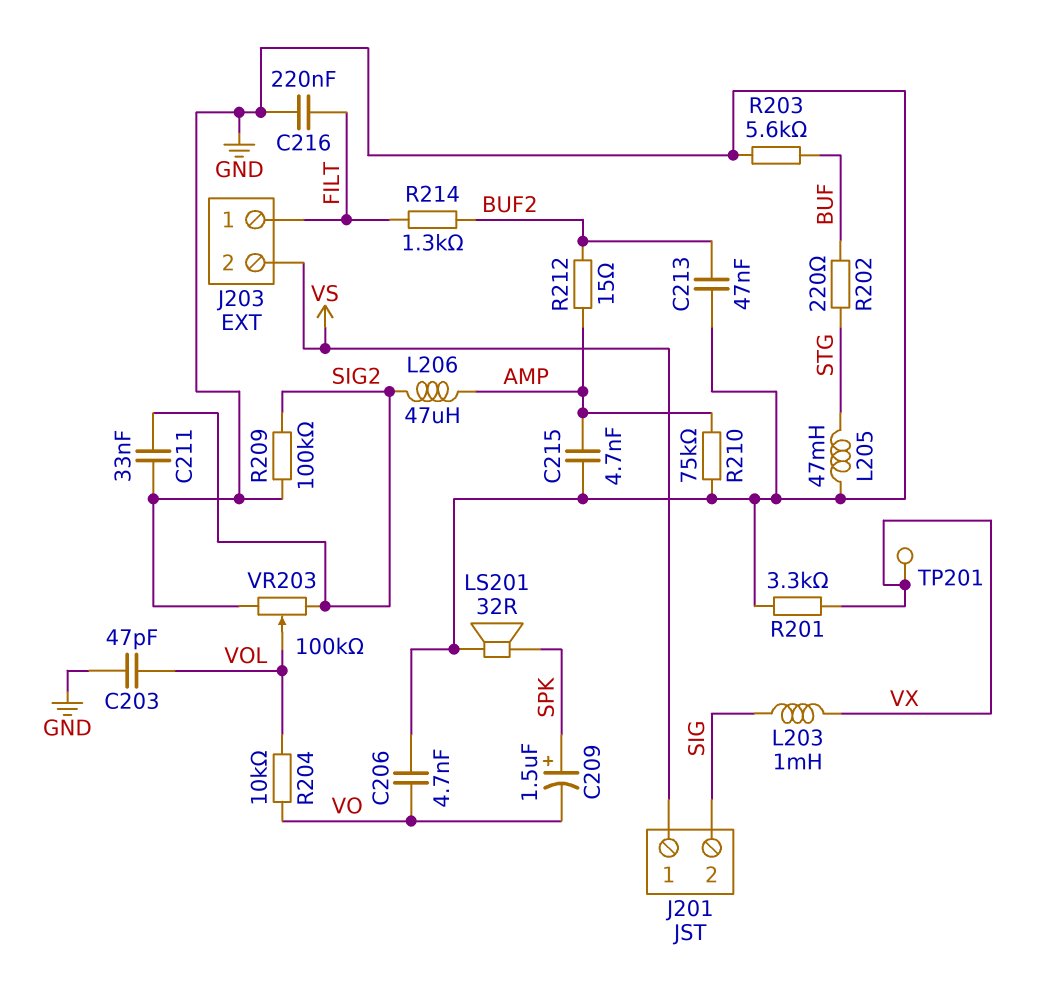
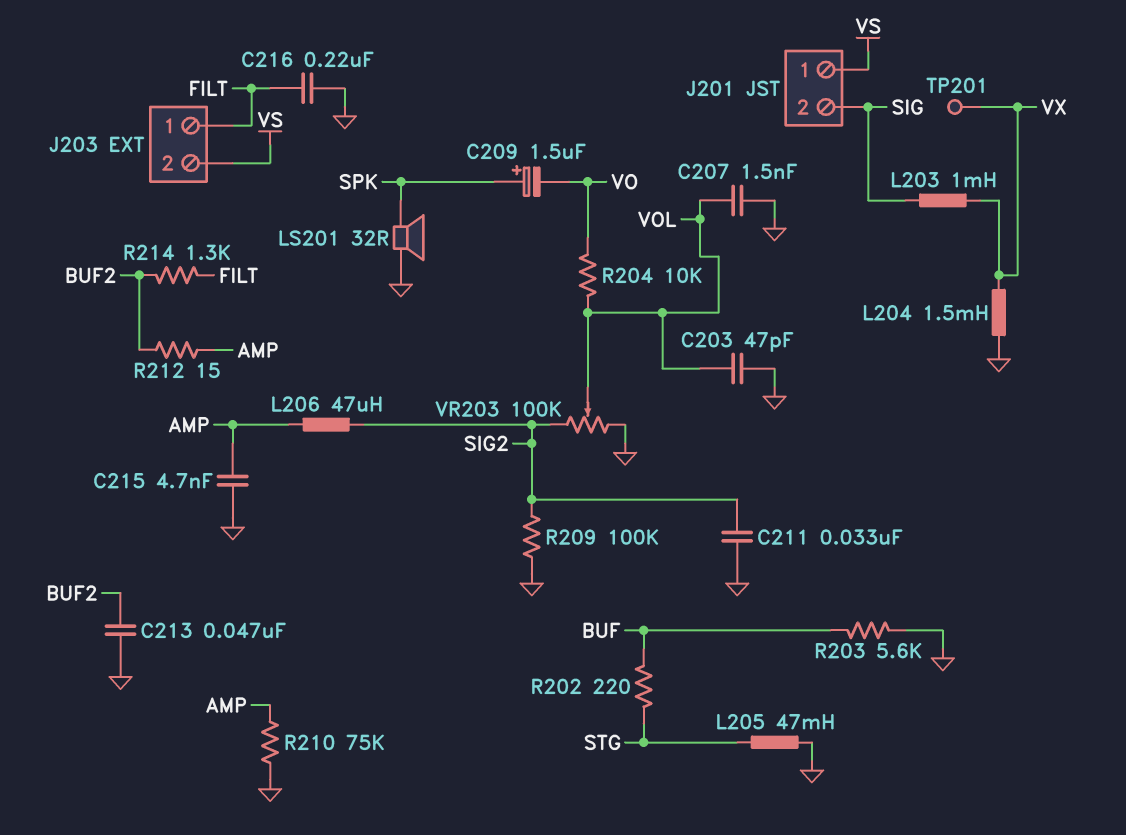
C206: 4.7nF (GND, VO) -> none
C207: none -> 1.5nF (GND, VOL)
L204: none -> 1.5mH (GND, VX)
R201: 3.3k (GND, VX) -> none

